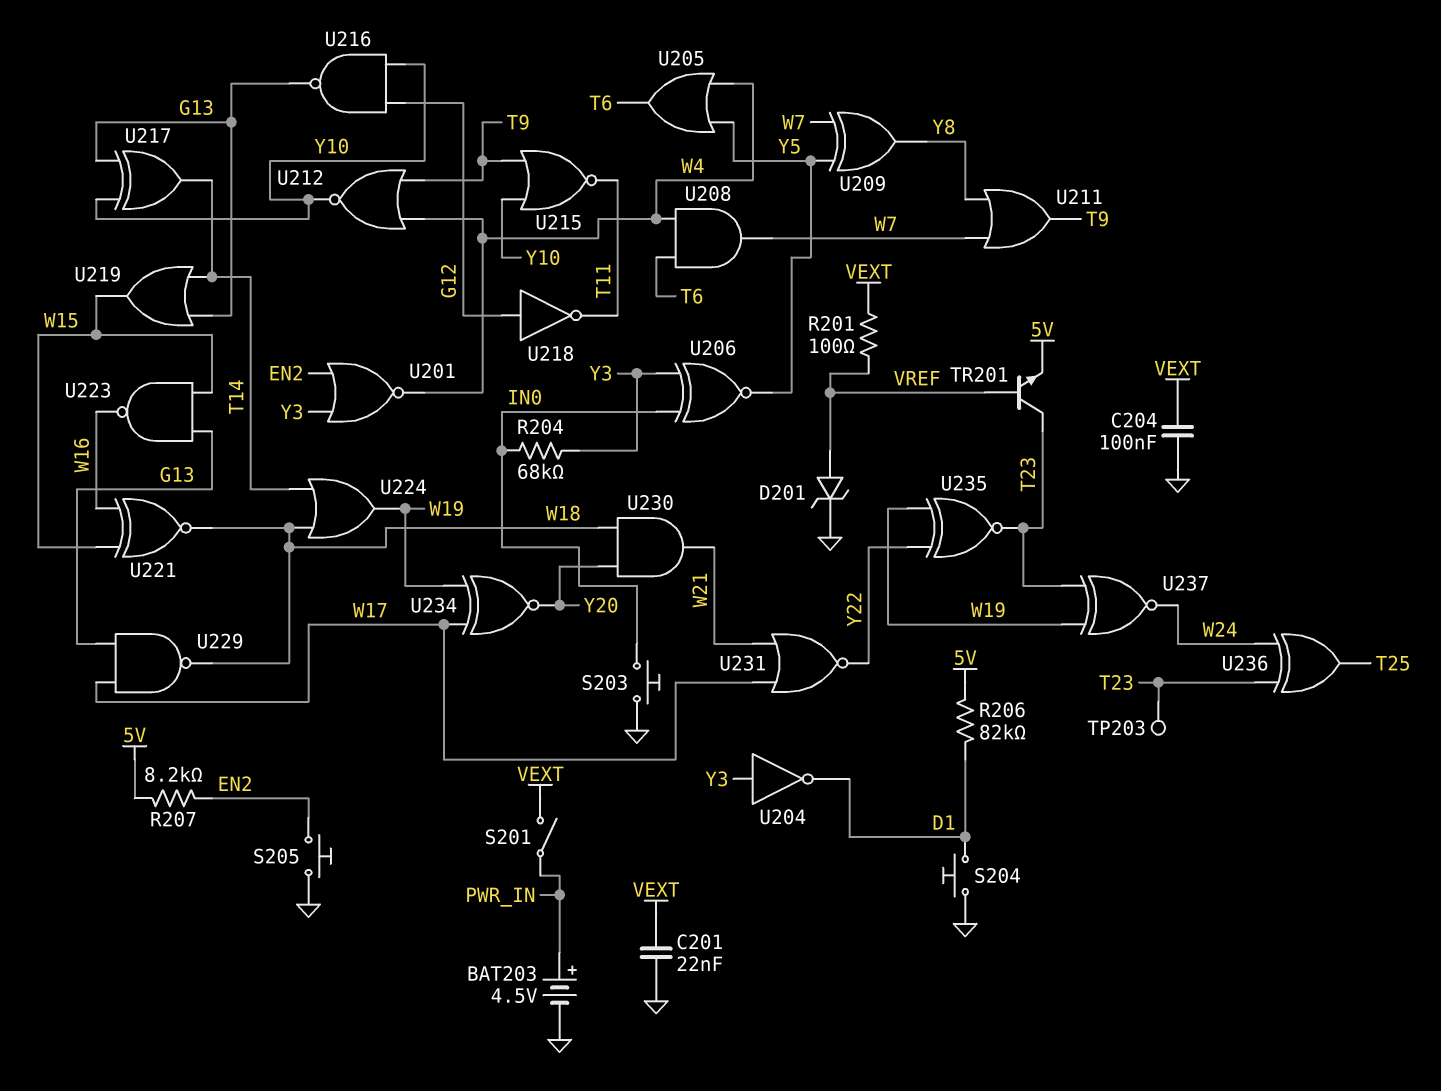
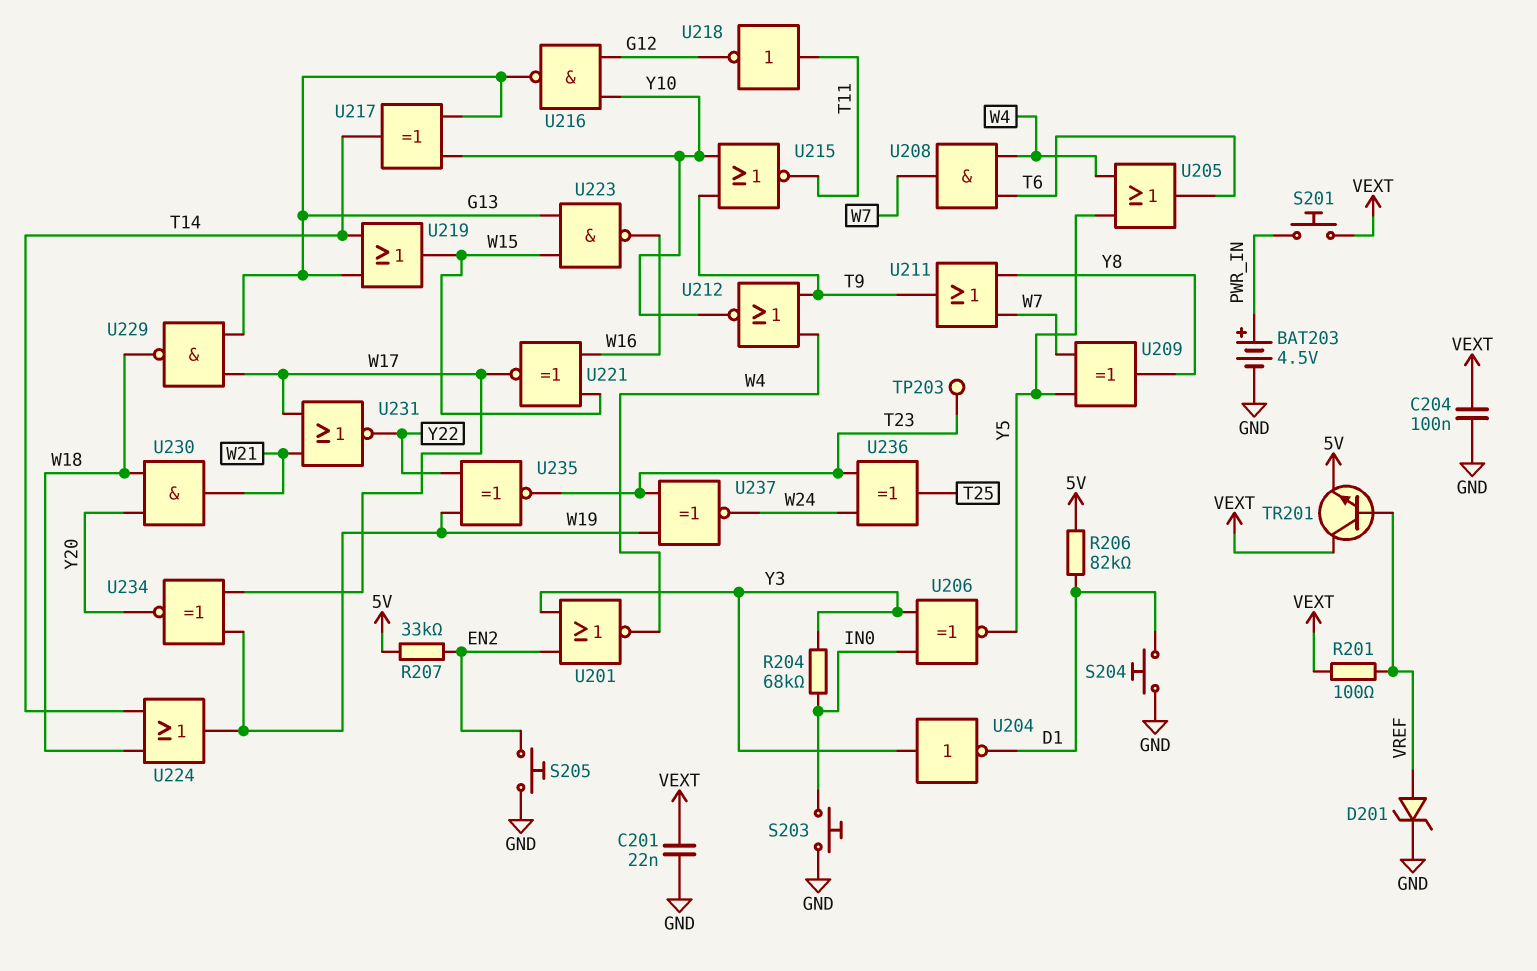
R207: 8.2k (5V, EN2) -> 33k (5V, EN2)
S201: switch (PWR_IN, VEXT) -> button (PWR_IN, VEXT)
TR201: NPN (B VREF, C T23, E 5V) -> NPN (B VREF, C VEXT, E 5V)
U218: NOT (in G12, out T11) -> NOT (in T11, out G12)
U221: XNOR (in W15, in W16, out W18) -> XNOR (in W15, in W16, out W17)

